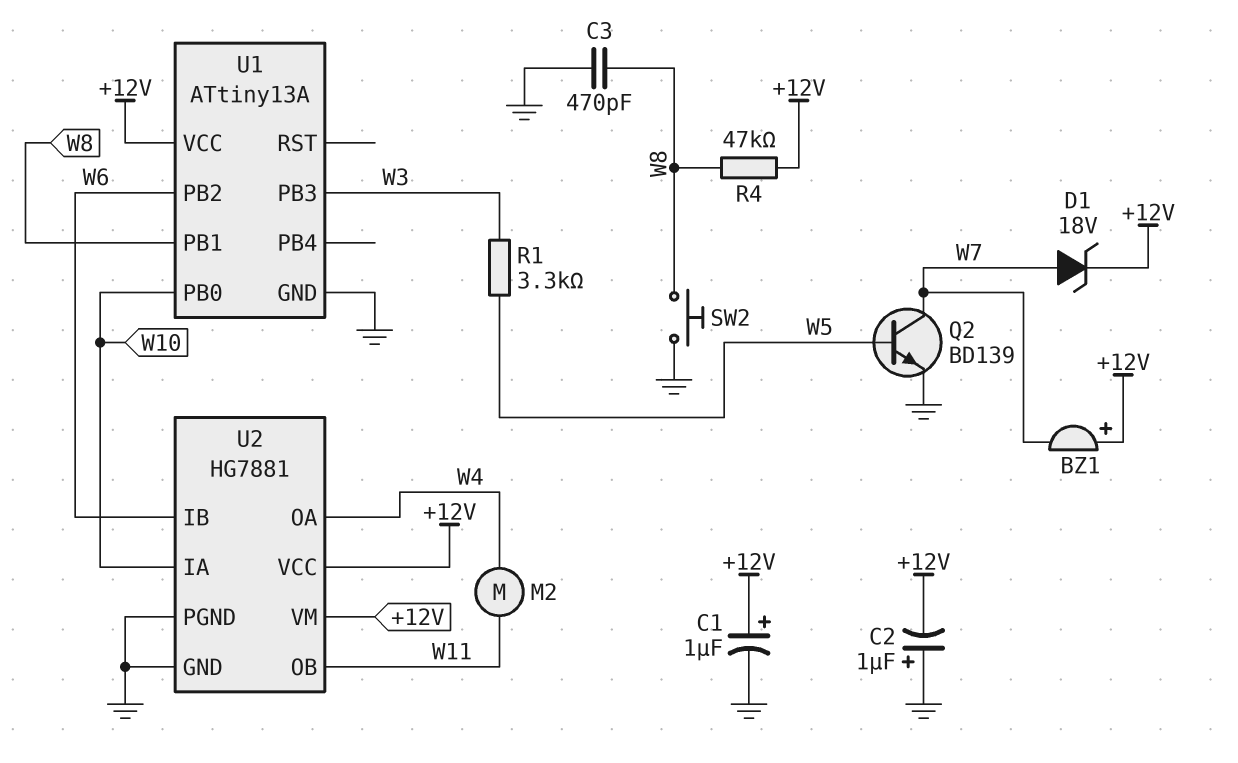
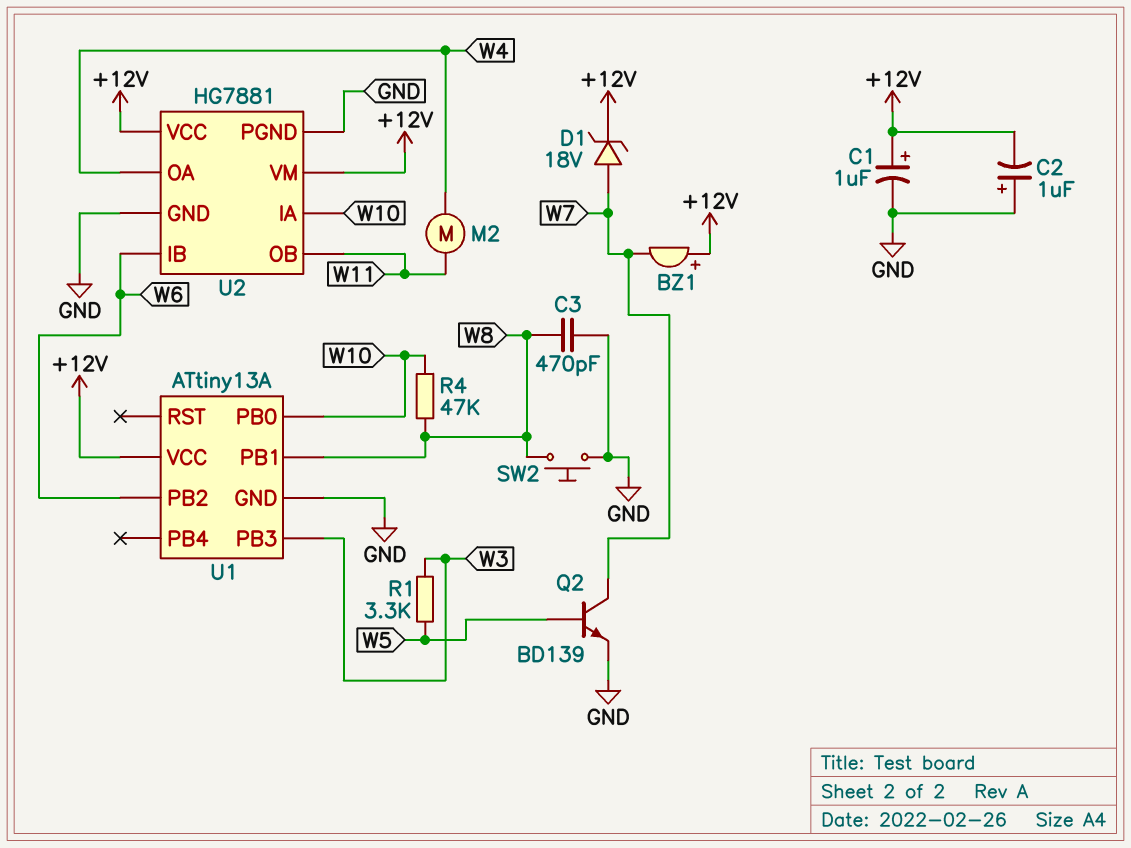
R4: 47k (+12V, W8) -> 47k (W8, W10)

